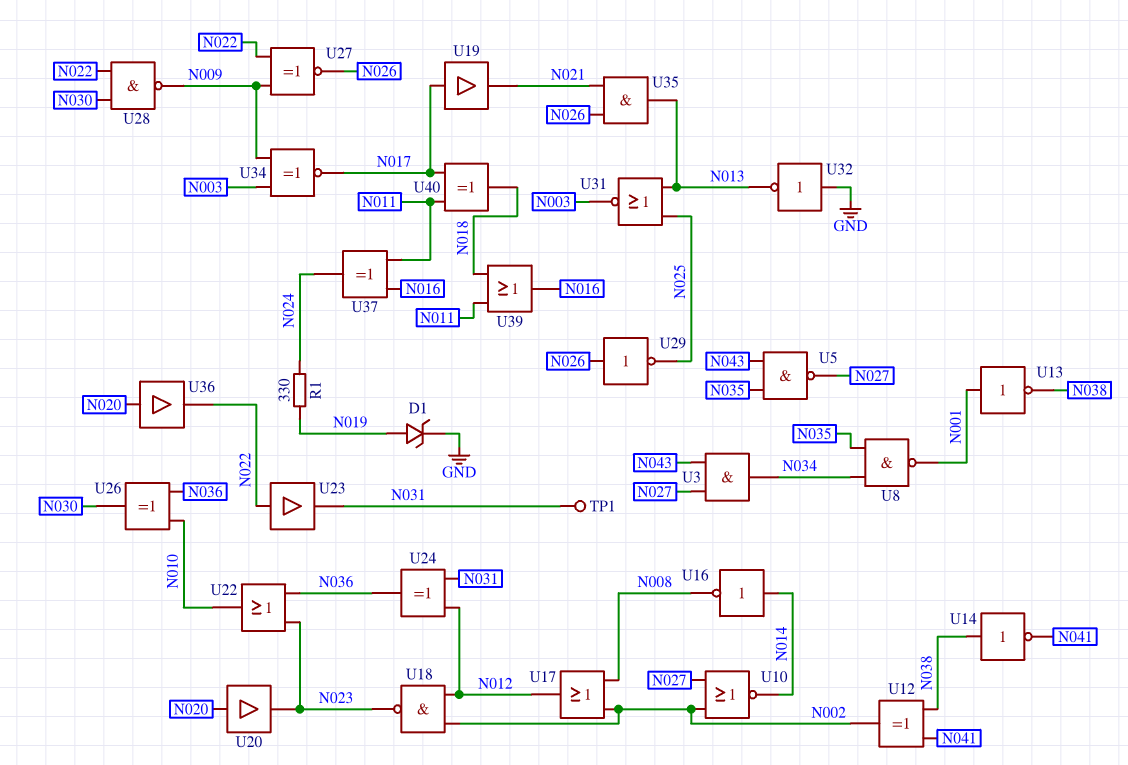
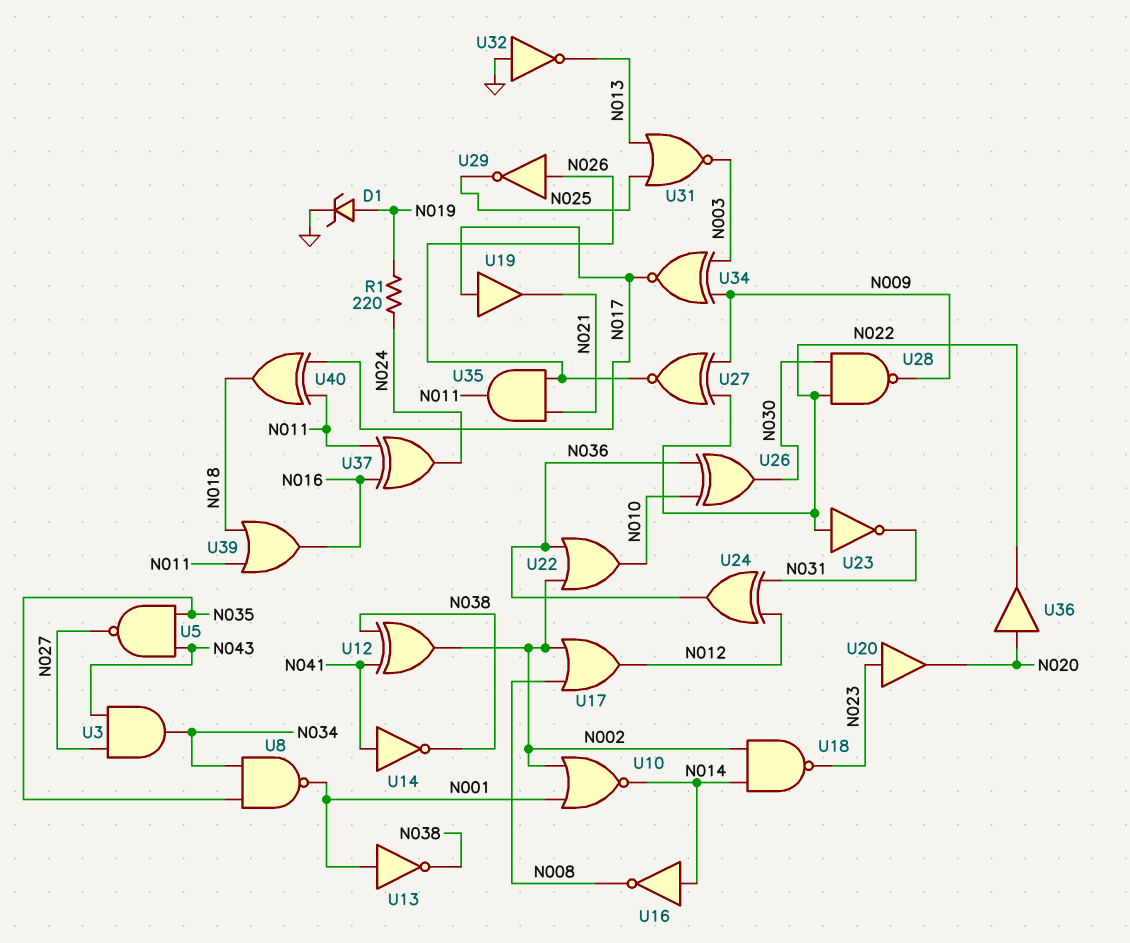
R1: 330 (N019, N024) -> 220 (N019, N024)
TP1: test point (N031) -> none
U10: NOR (in N002, in N027, out N014) -> NOR (in N001, in N002, out N014)
U14: NOT (in N038, out N041) -> NOT (in N041, out N038)
U18: NAND (in N002, in N012, out N023) -> NAND (in N002, in N014, out N023)
U20: buffer (in N020, out N023) -> buffer (in N023, out N020)
U22: OR (in N023, in N036, out N010) -> OR (in N002, in N036, out N010)
U23: buffer (in N022, out N031) -> NOT (in N022, out N031)
U35: AND (in N021, in N026, out N013) -> AND (in N021, in N026, out N011)

